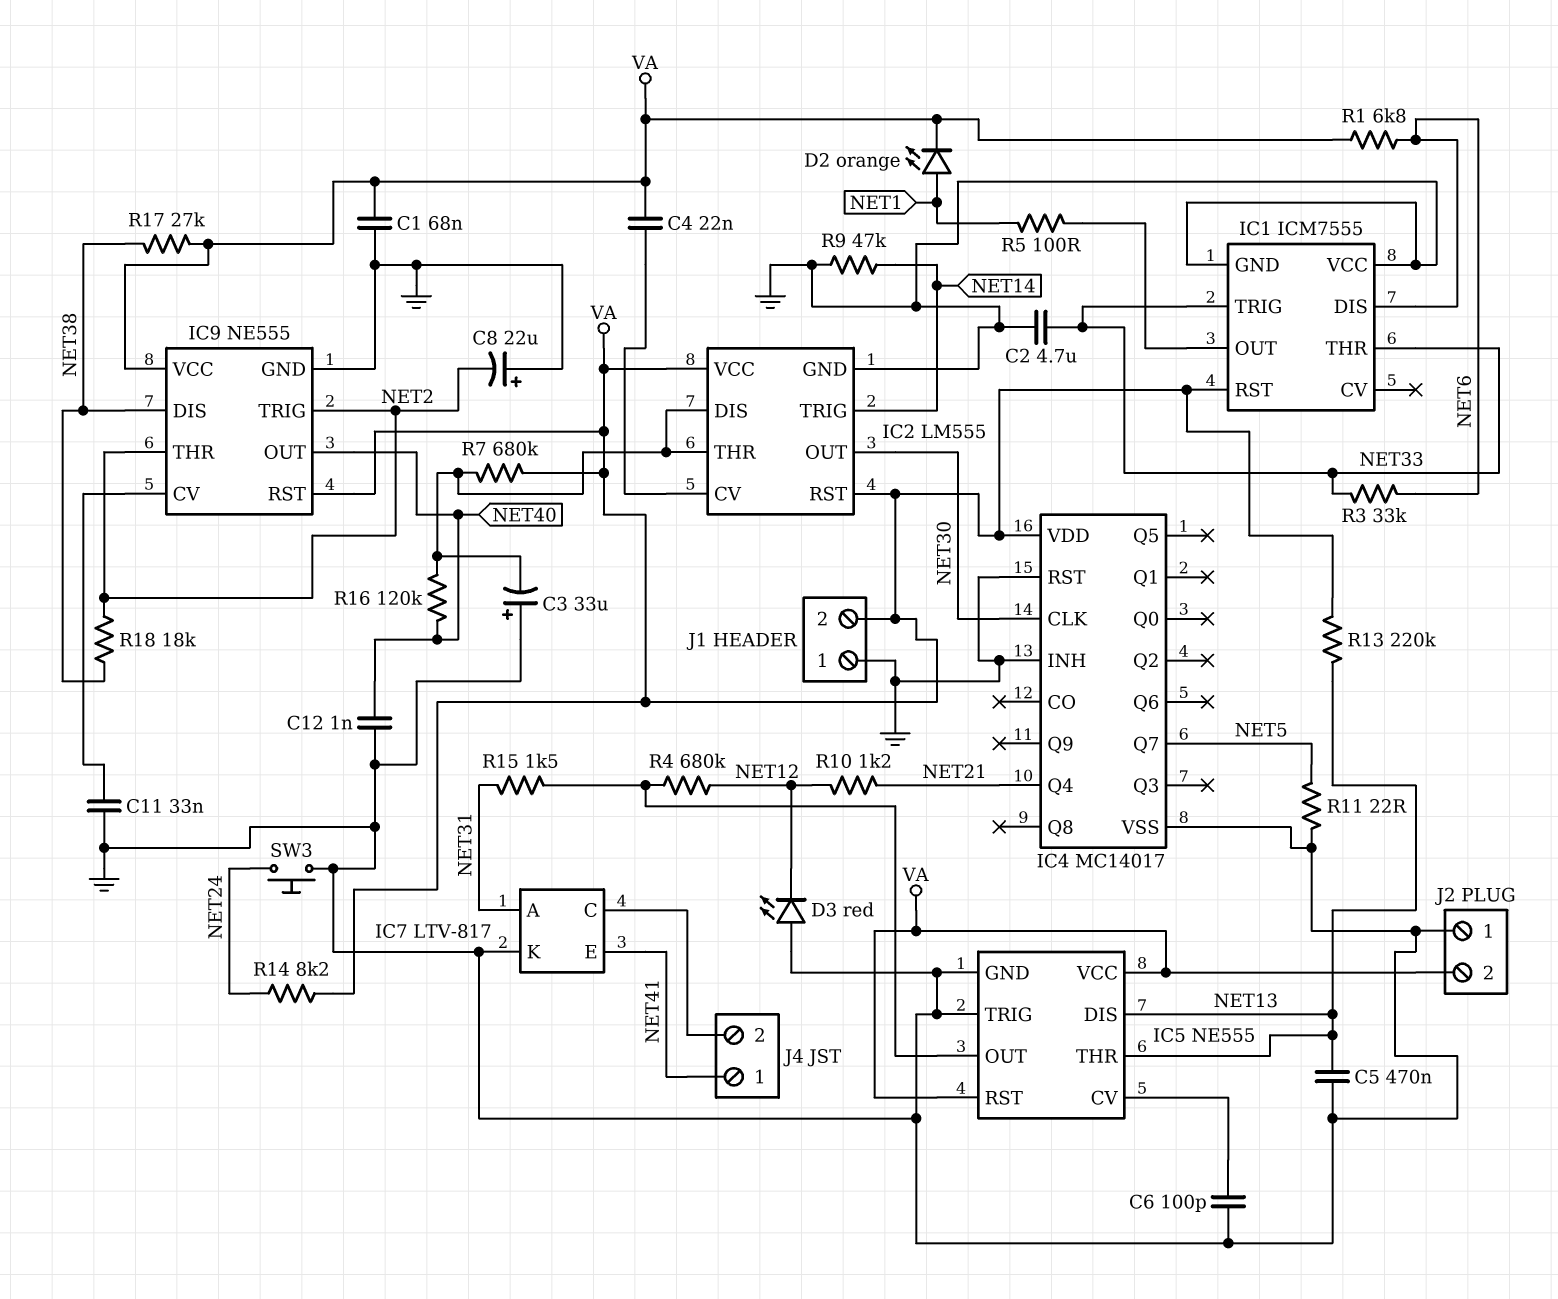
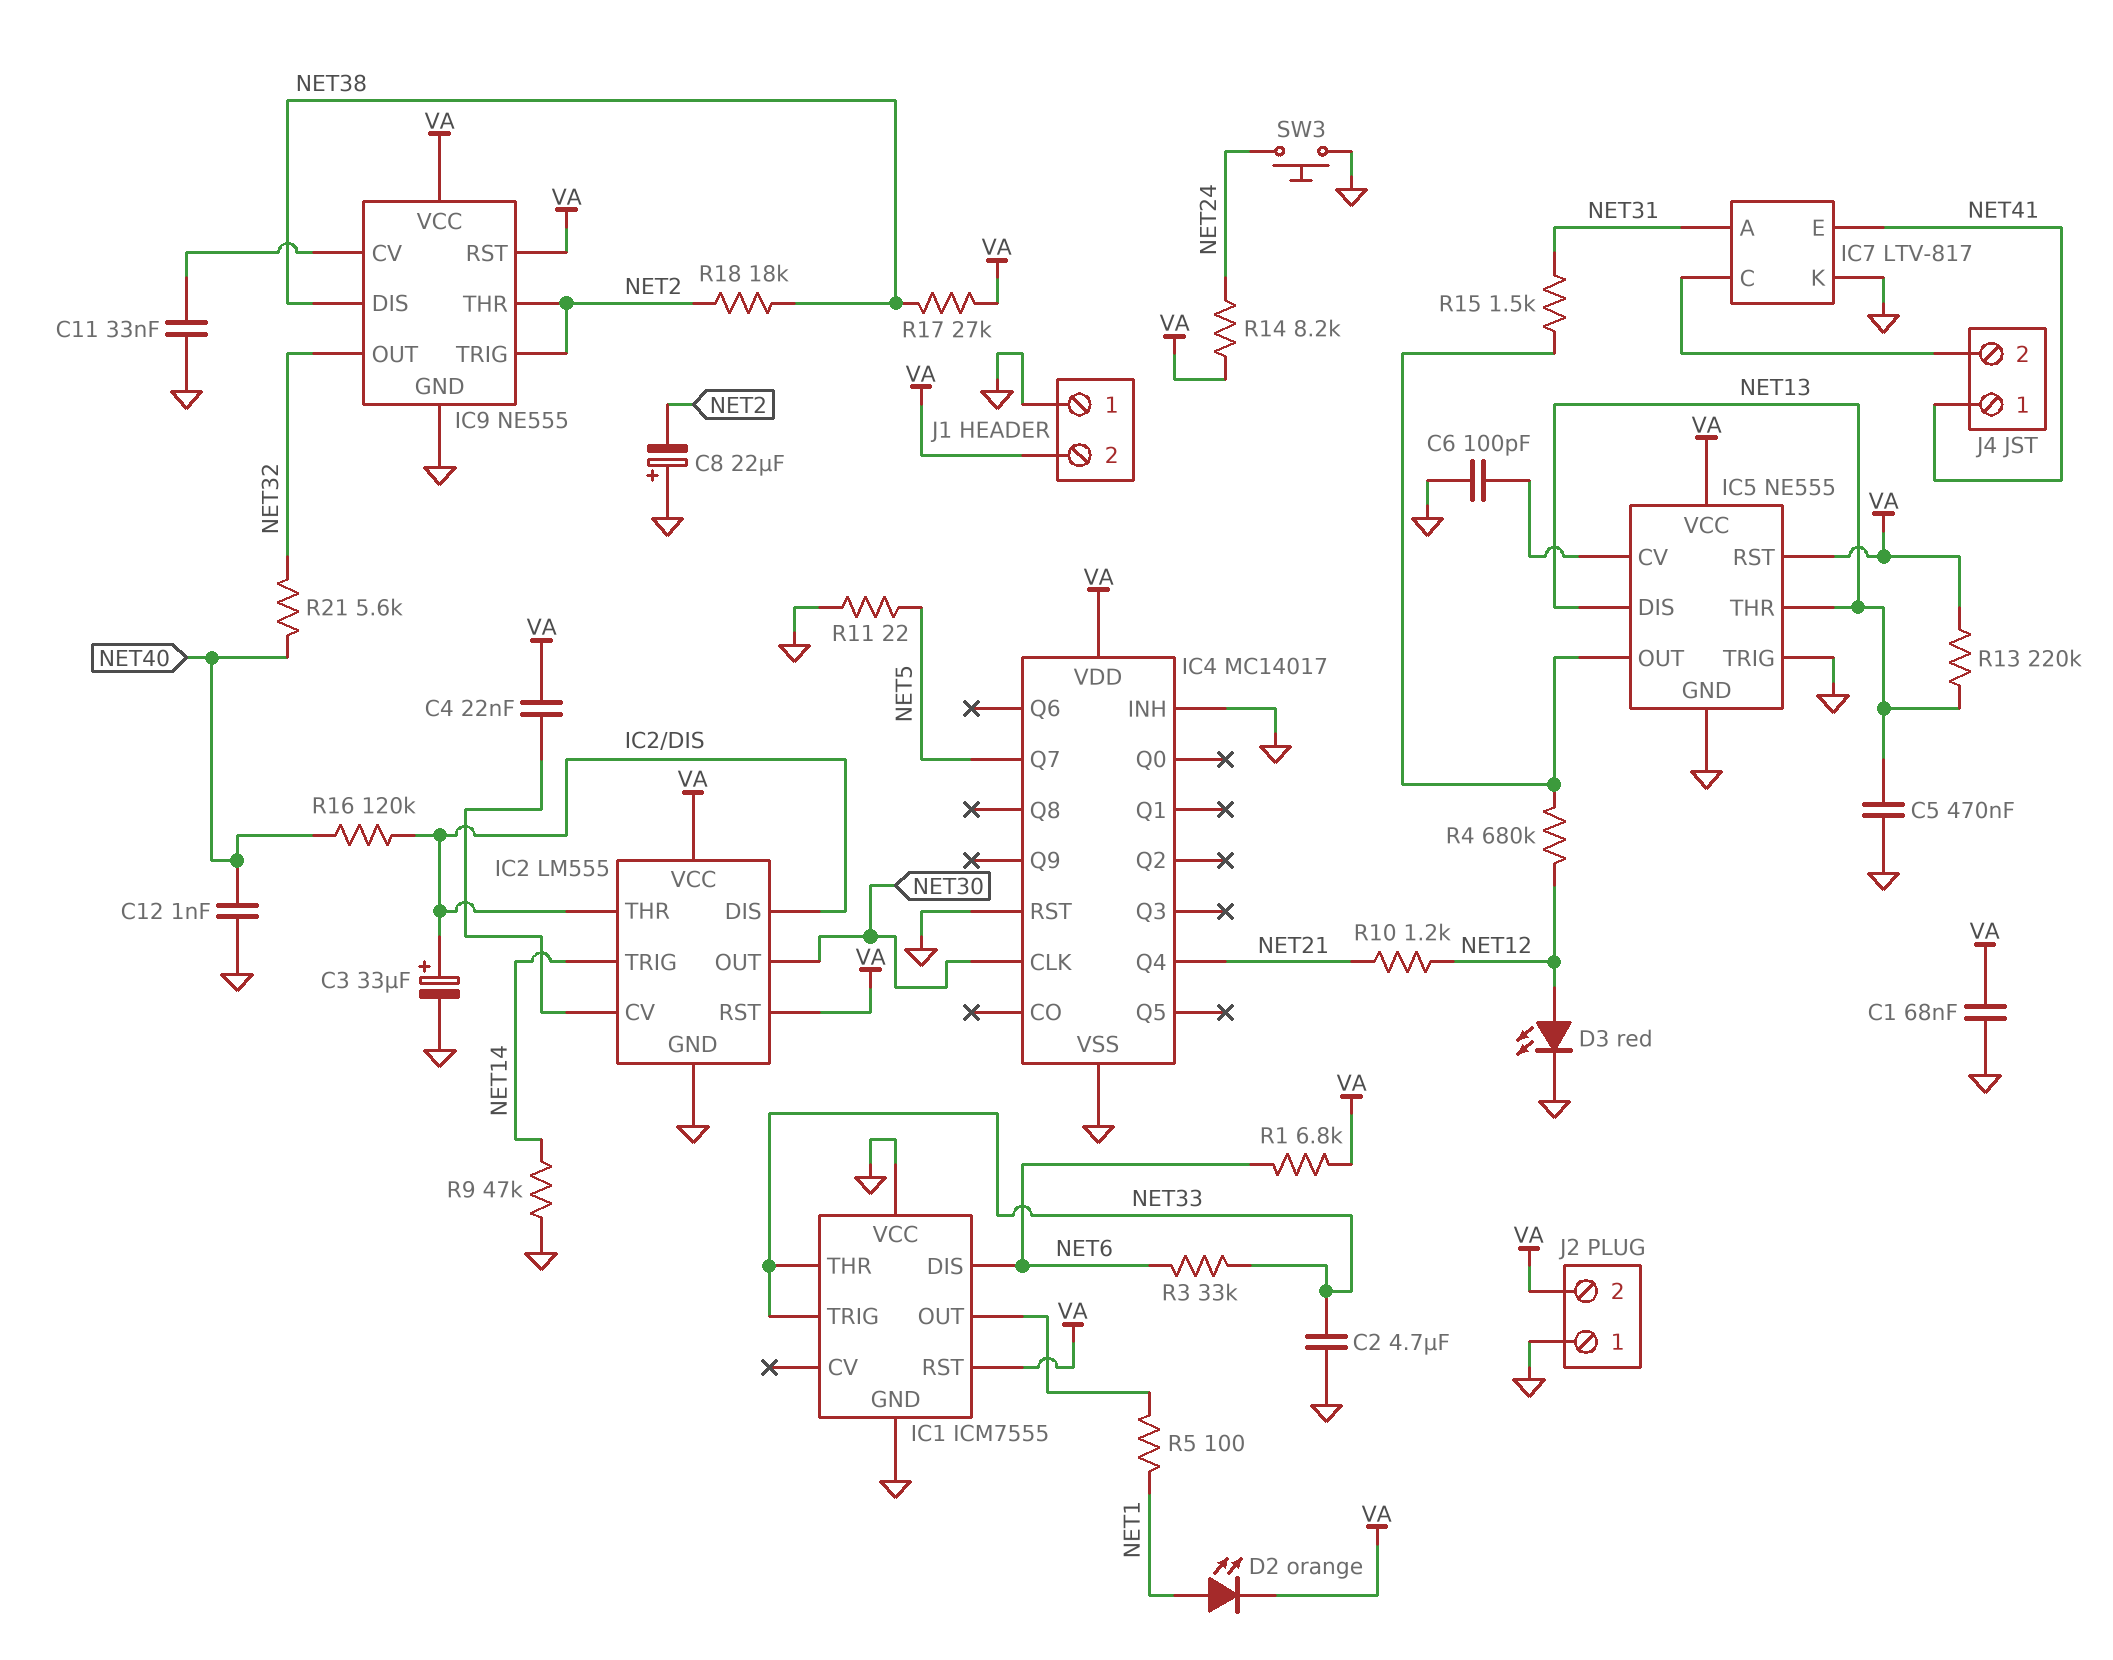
C3: 33uF (plus GND, minus IC2/DIS) -> 33uF (plus IC2/DIS, minus GND)
D3: LED red (A GND, K NET12) -> LED red (A NET12, K GND)
IC9 pin OUT: NET40 -> NET32
R7: 680k (IC2/DIS, VA) -> none
R21: none -> 5.6k (NET32, NET40)

